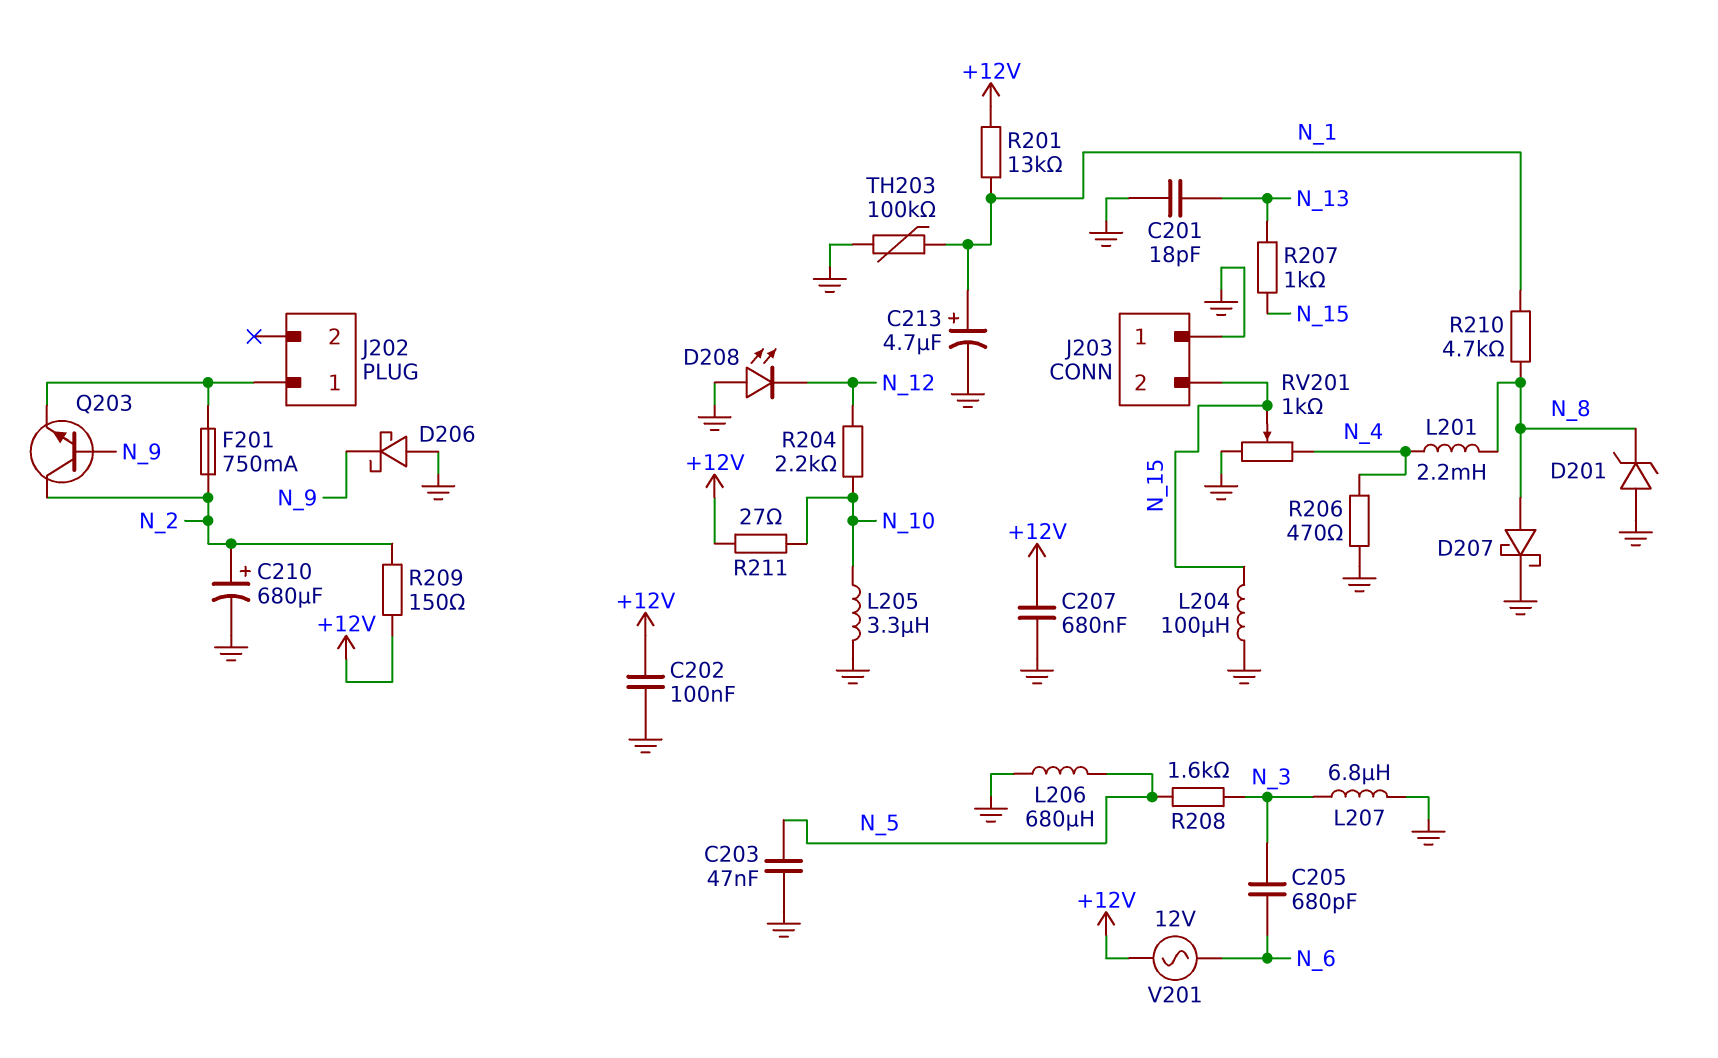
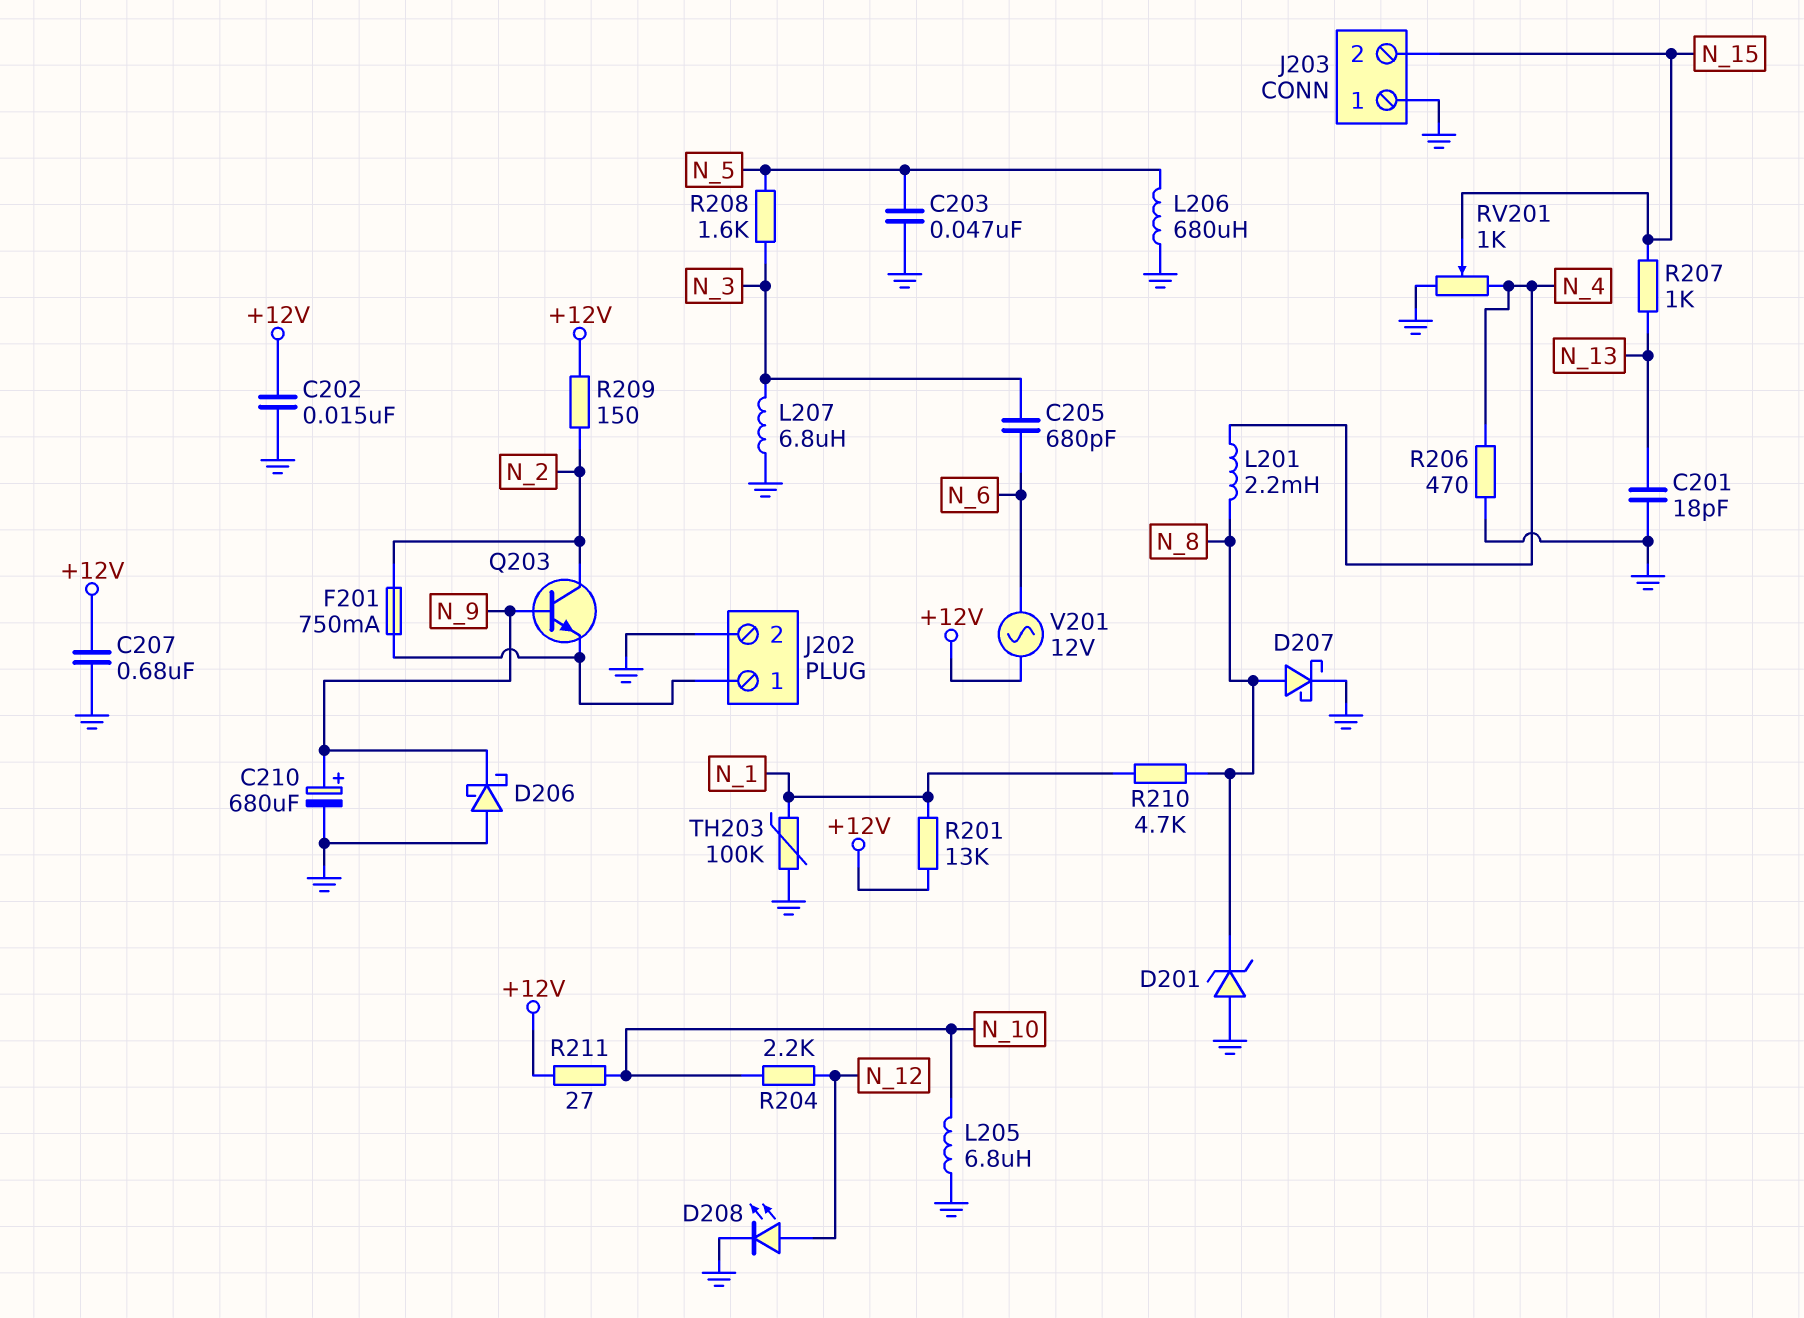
C202: 100nF (+12V, GND) -> 15nF (+12V, GND)
C210: 680uF (plus N_2, minus GND) -> 680uF (plus N_9, minus GND)
C213: 4.7uF (plus N_1, minus GND) -> none
D208: LED (A GND, K N_12) -> LED (A N_12, K GND)
J202 pin 2: none -> GND
L204: 100uH (GND, N_15) -> none
L205: 3.3uH (GND, N_10) -> 6.8uH (GND, N_10)

